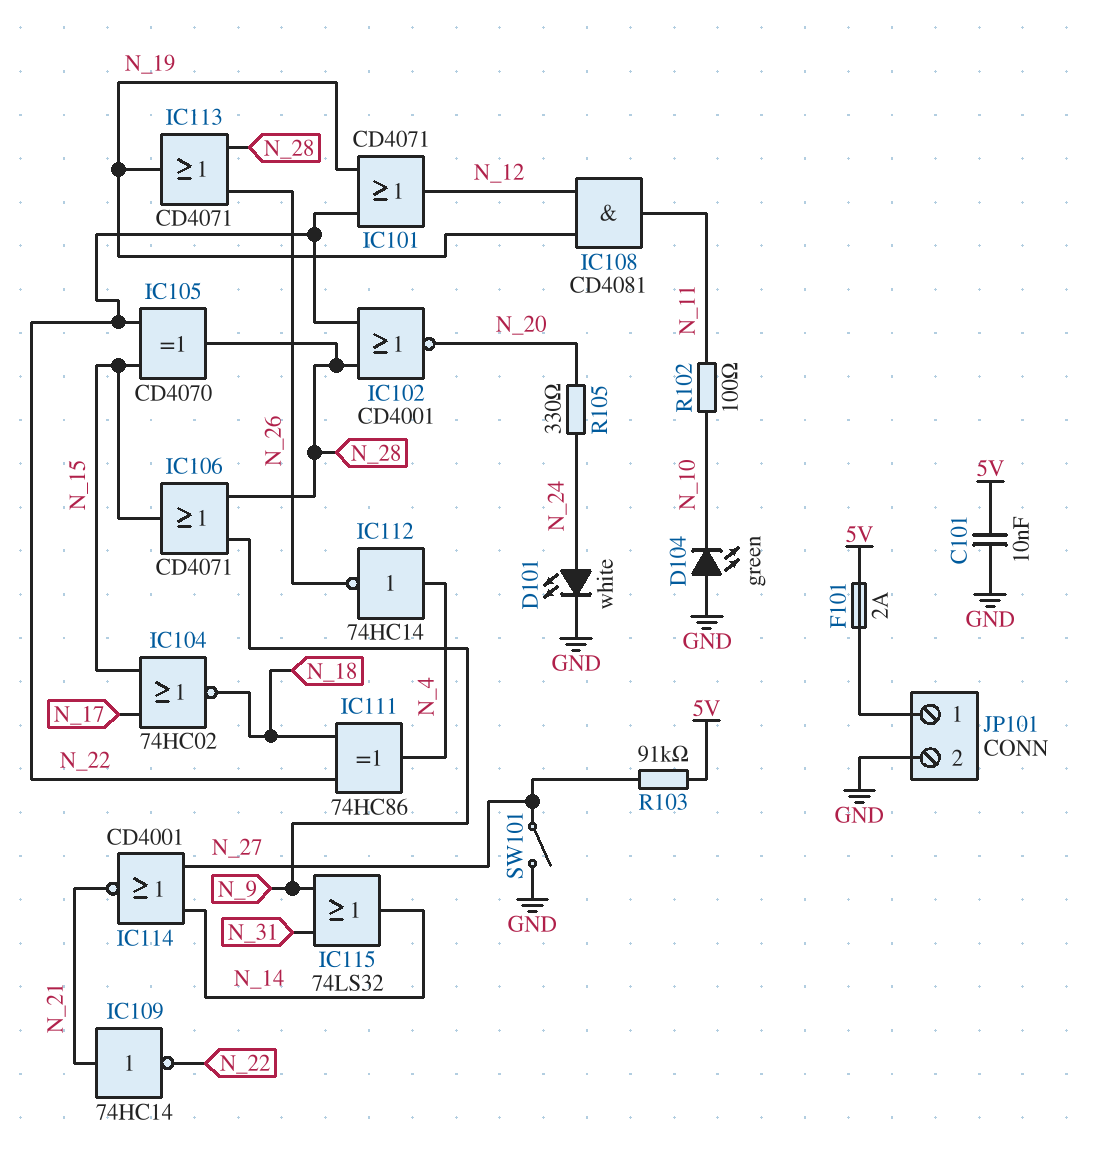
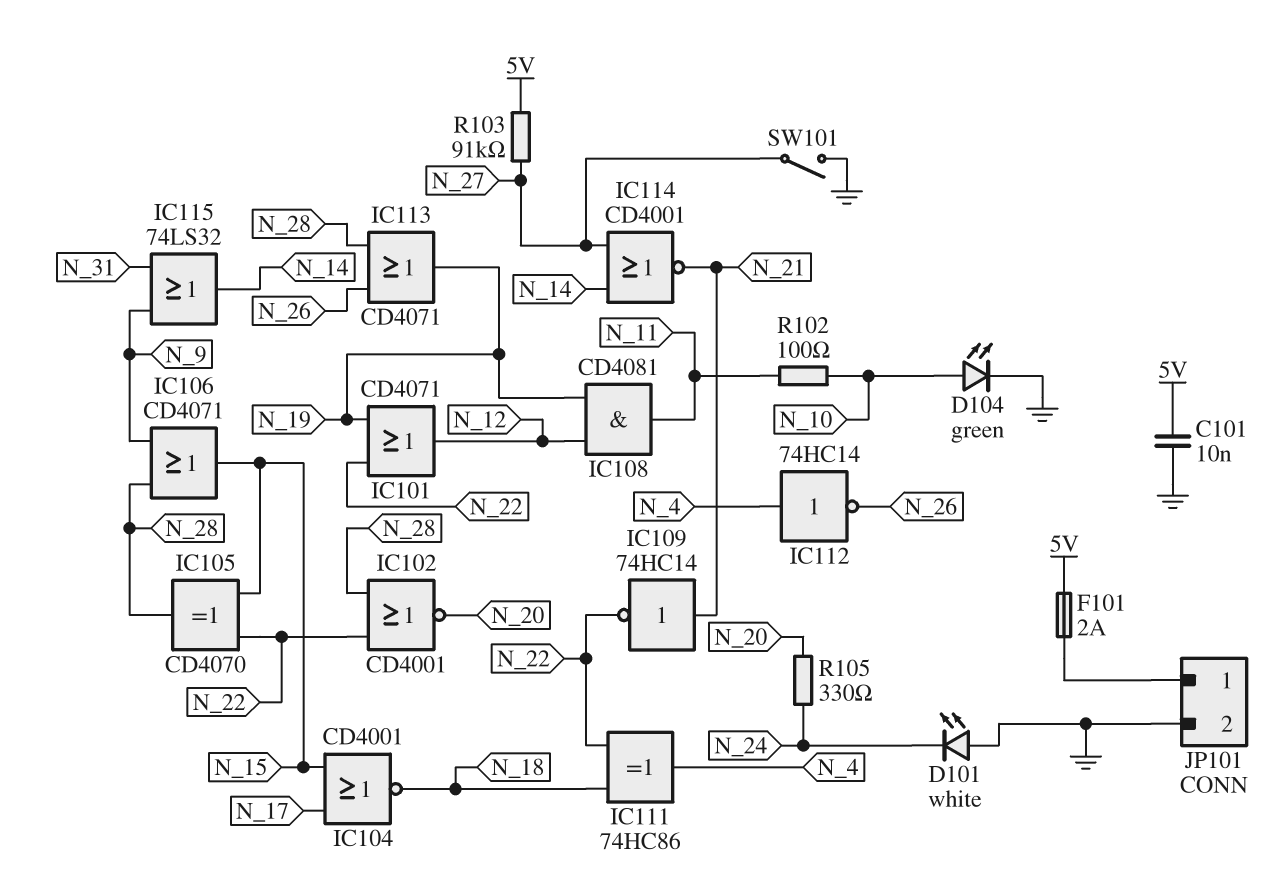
D101: LED white (A N_24, K GND) -> LED white (A GND, K N_24)
D104: LED green (A GND, K N_10) -> LED green (A N_10, K GND)
IC104: NOR 74HC02 (in N_15, in N_17, out N_18) -> NOR CD4001 (in N_15, in N_17, out N_18)

